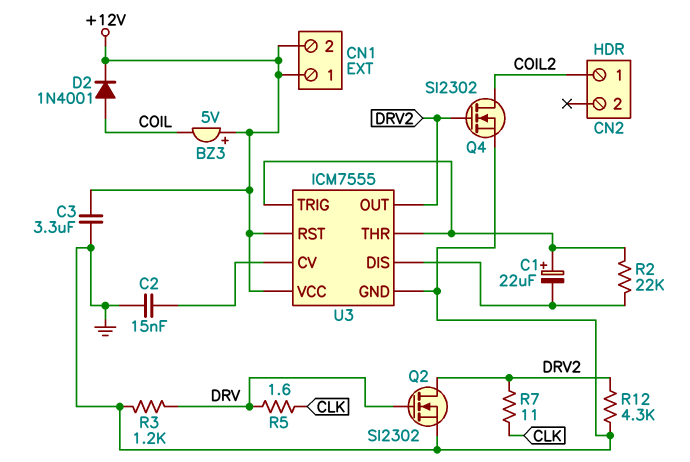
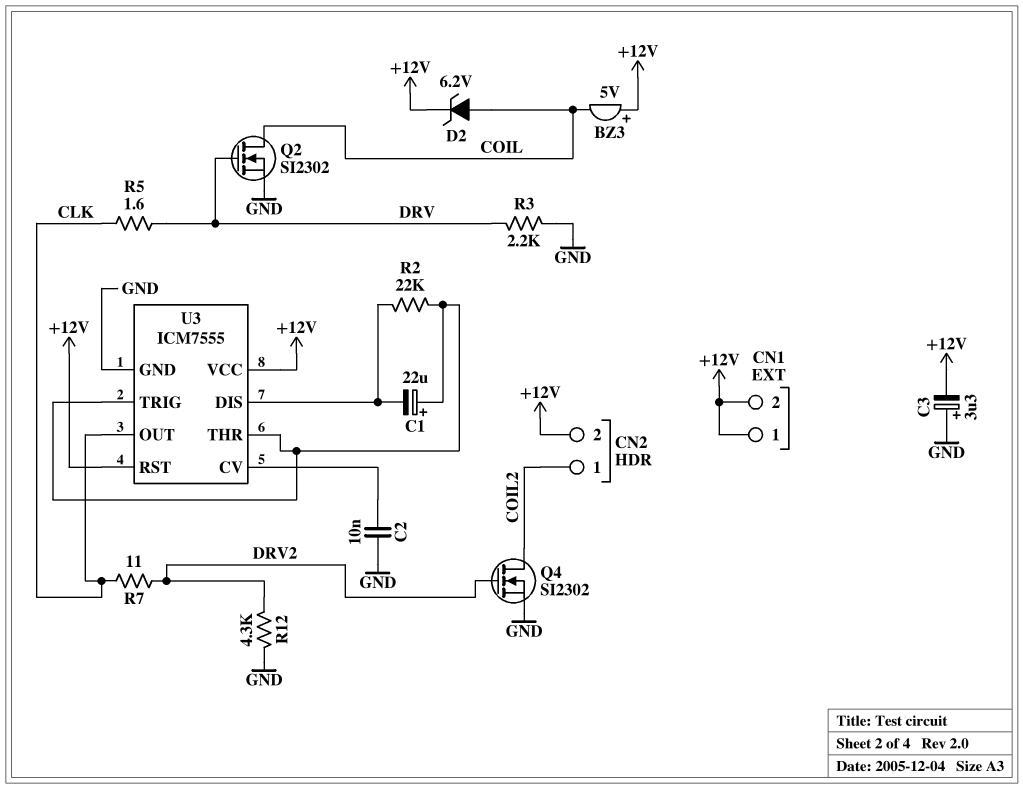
C2: 15nF (GND, U3/CV) -> 10nF (GND, U3/CV)
C3: 3.3uF (+12V, GND) -> 3.3uF (plus GND, minus +12V)
CN2 pin 2: none -> +12V
D2: diode 1N4001 (A COIL, K +12V) -> zener 6.2V (A COIL, K +12V)
Q2: NMOS SI2302 (G DRV, D DRV2, S GND) -> NMOS SI2302 (G DRV, D COIL, S GND)
R3: 1.2k (DRV, GND) -> 2.2k (DRV, GND)
U3 pin OUT: DRV2 -> CLK

